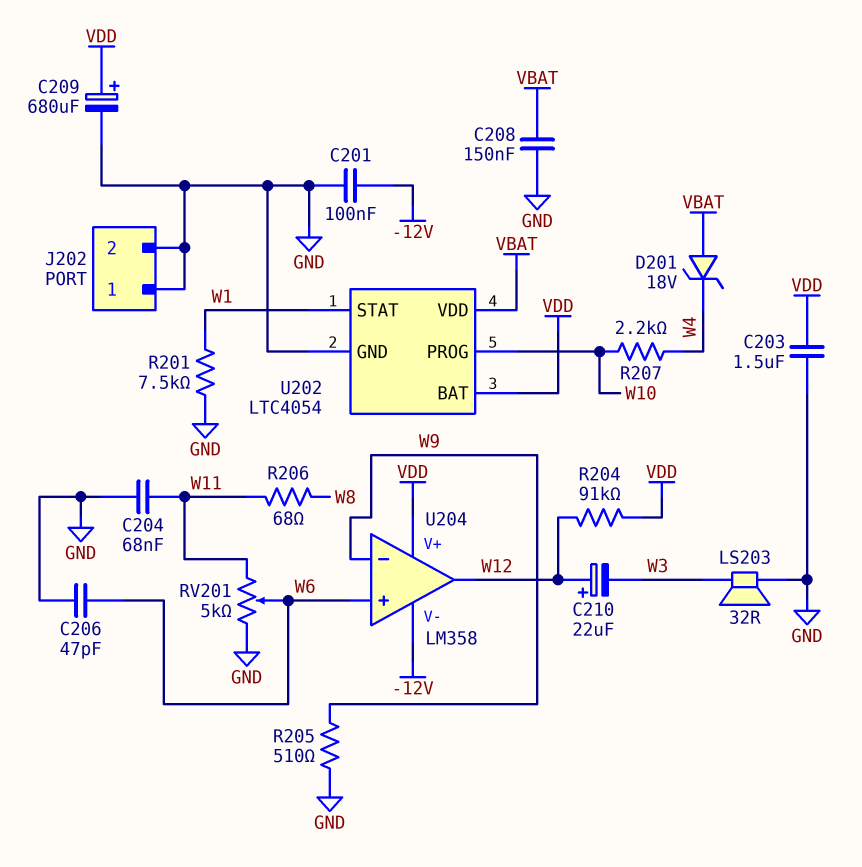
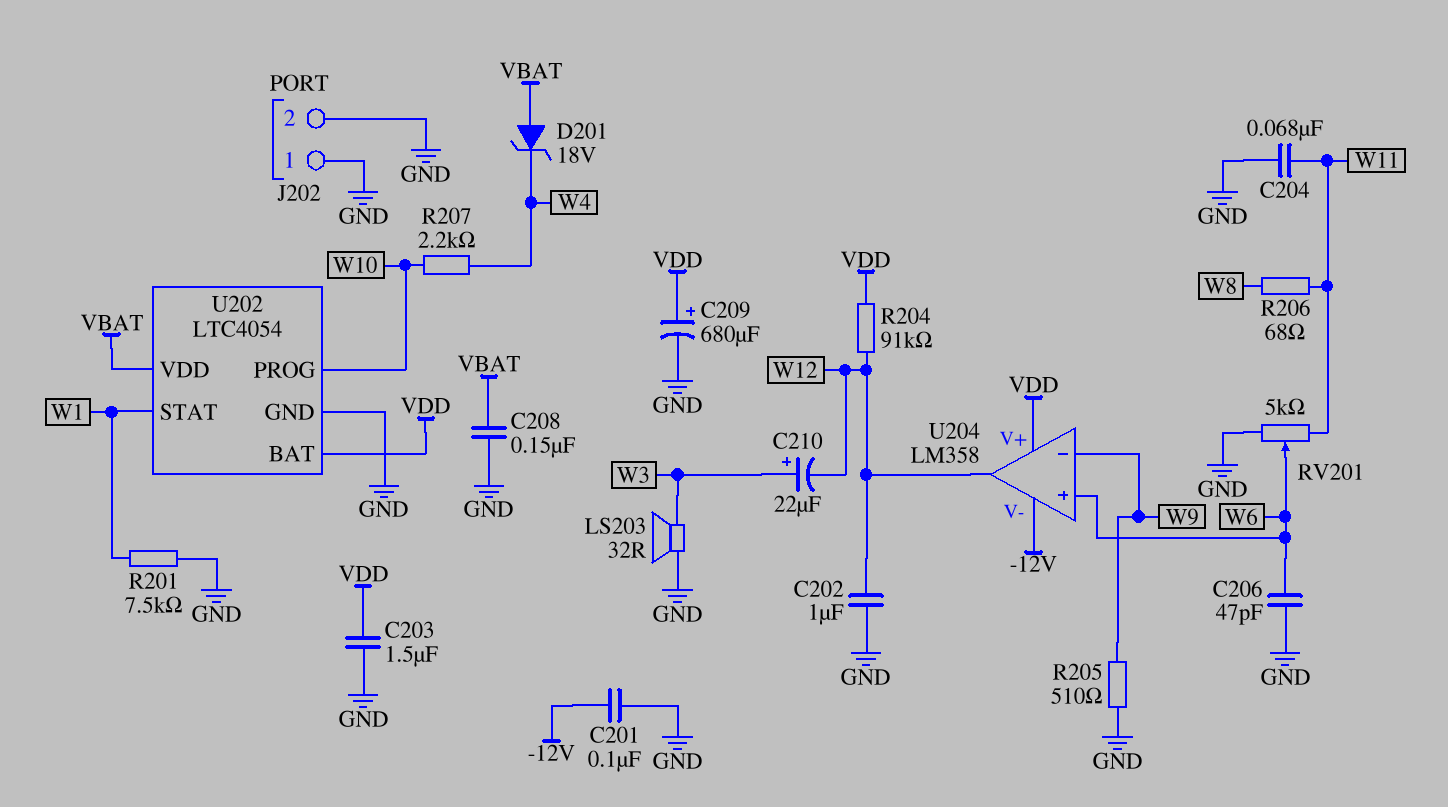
C202: none -> 1uF (GND, W12)
C210: 22uF (plus W12, minus W3) -> 22uF (plus W3, minus W12)

